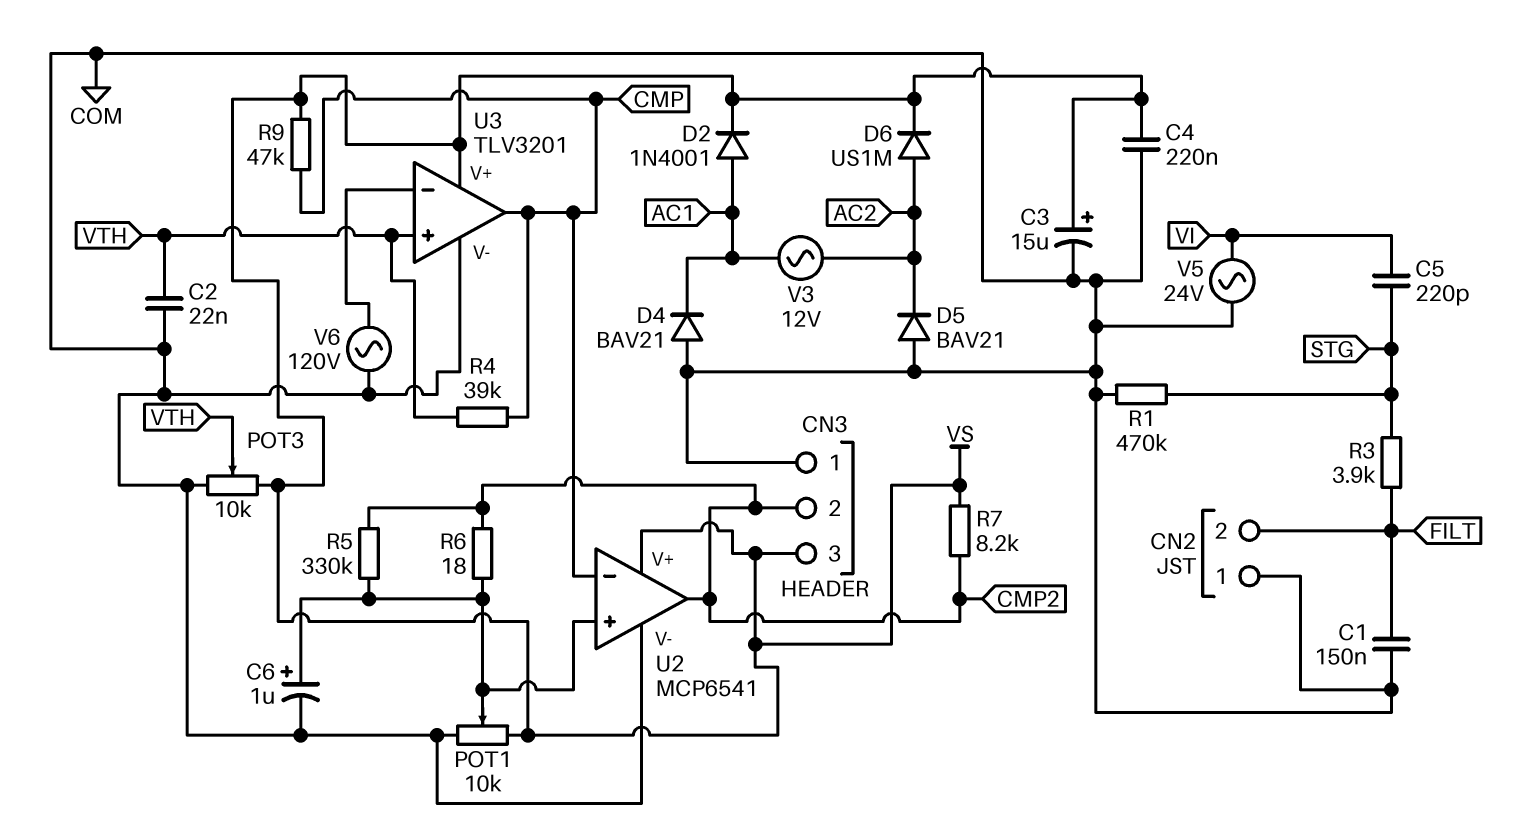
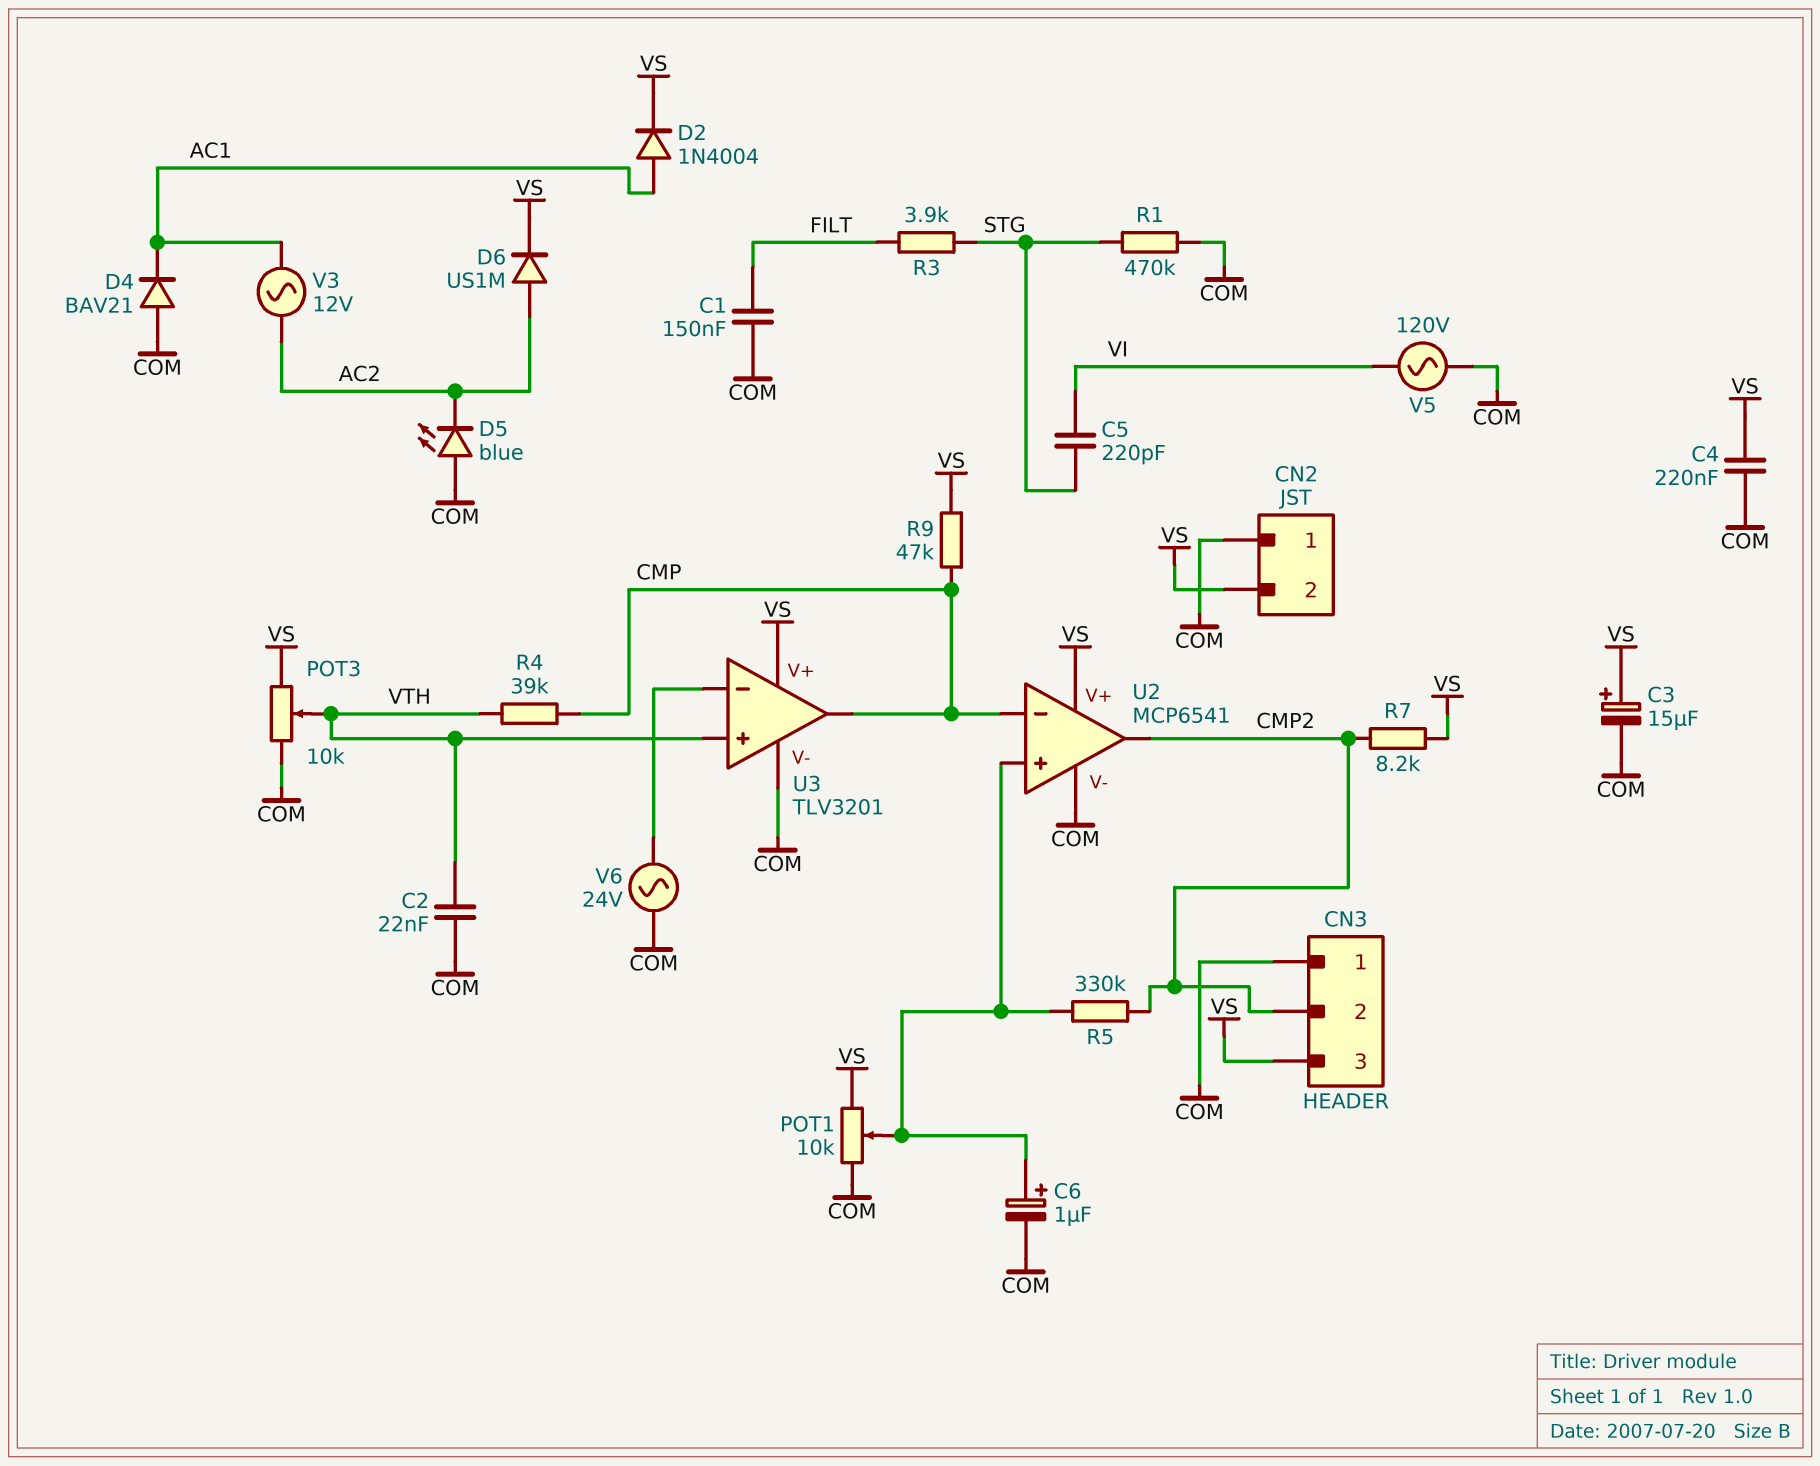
CN2 pin 2: FILT -> VS
D2: diode 1N4001 (A AC1, K VS) -> diode 1N4004 (A AC1, K VS)
D5: diode BAV21 (A COM, K AC2) -> LED blue (A COM, K AC2)
R6: 18 (CMP2, U2/in+) -> none
V5: AC 24V (COM, VI) -> AC 120V (COM, VI)
V6: AC 120V (COM, U3/in-) -> AC 24V (COM, U3/in-)

